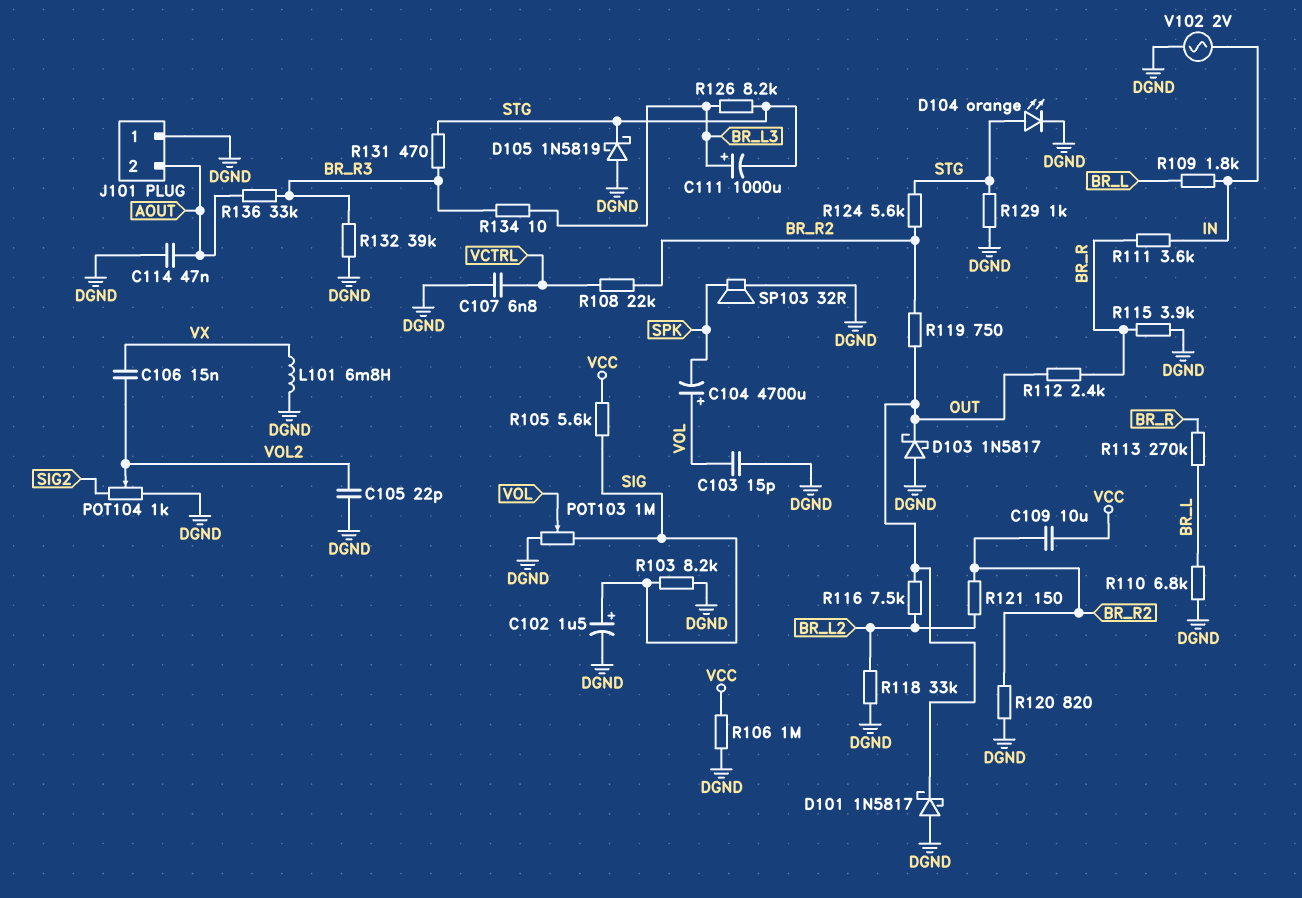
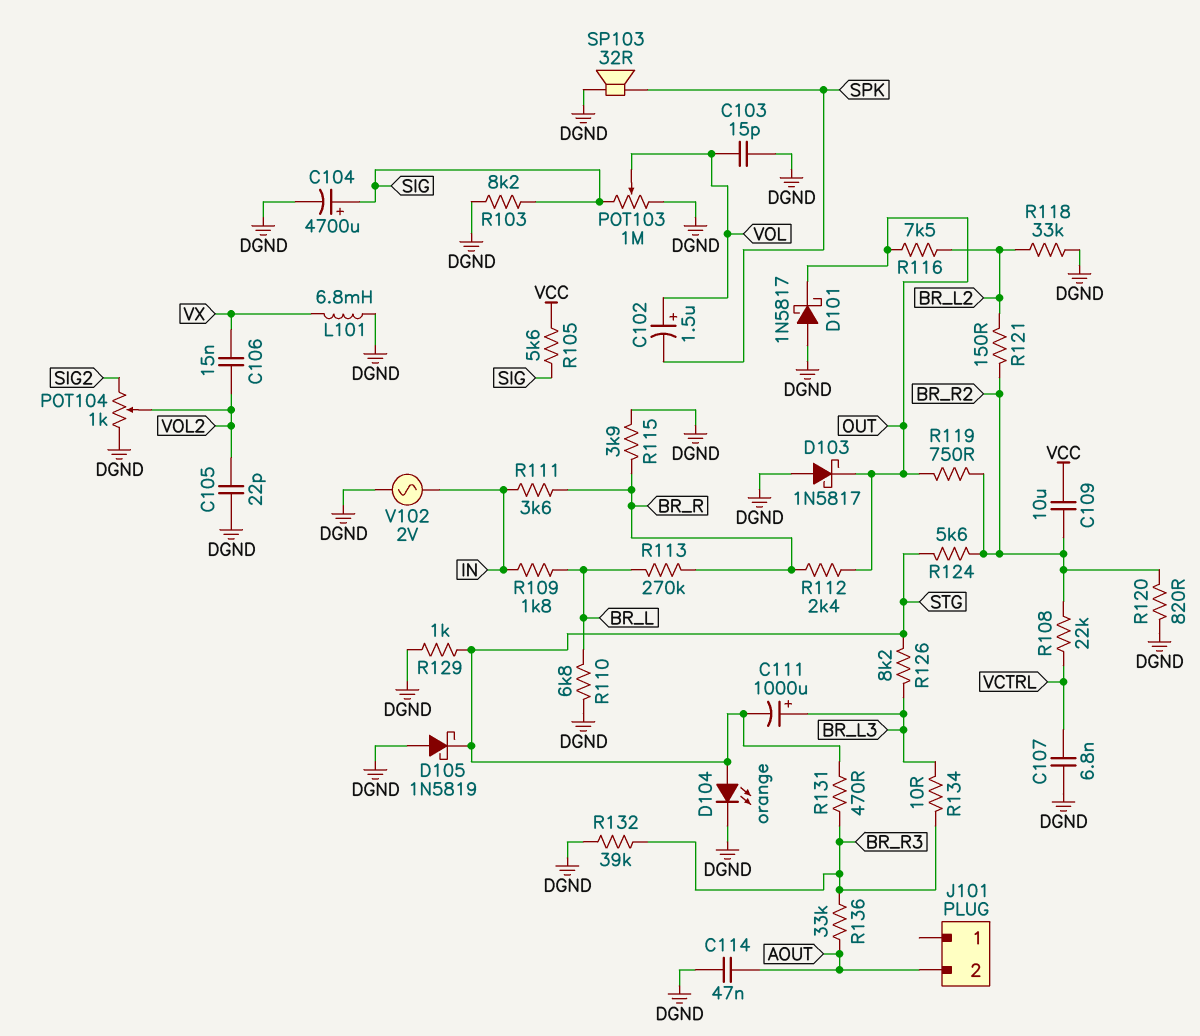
C102: 1.5uF (plus SIG, minus DGND) -> 1.5uF (plus VOL, minus SPK)
C104: 4700uF (plus VOL, minus SPK) -> 4700uF (plus SIG, minus DGND)
J101 pin 1: DGND -> none
R106: 1M (DGND, VCC) -> none

